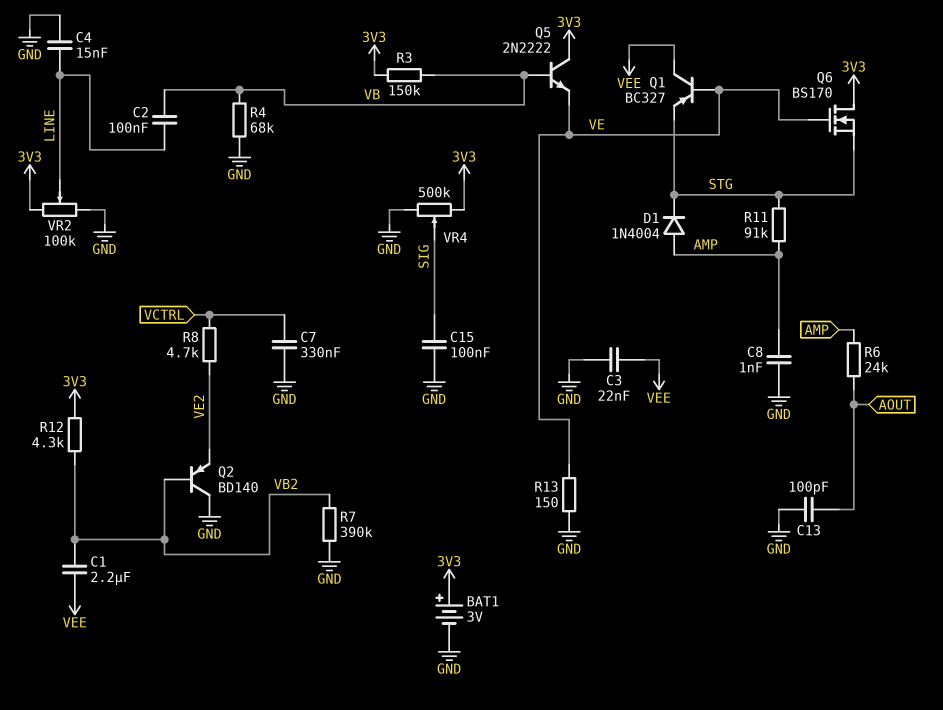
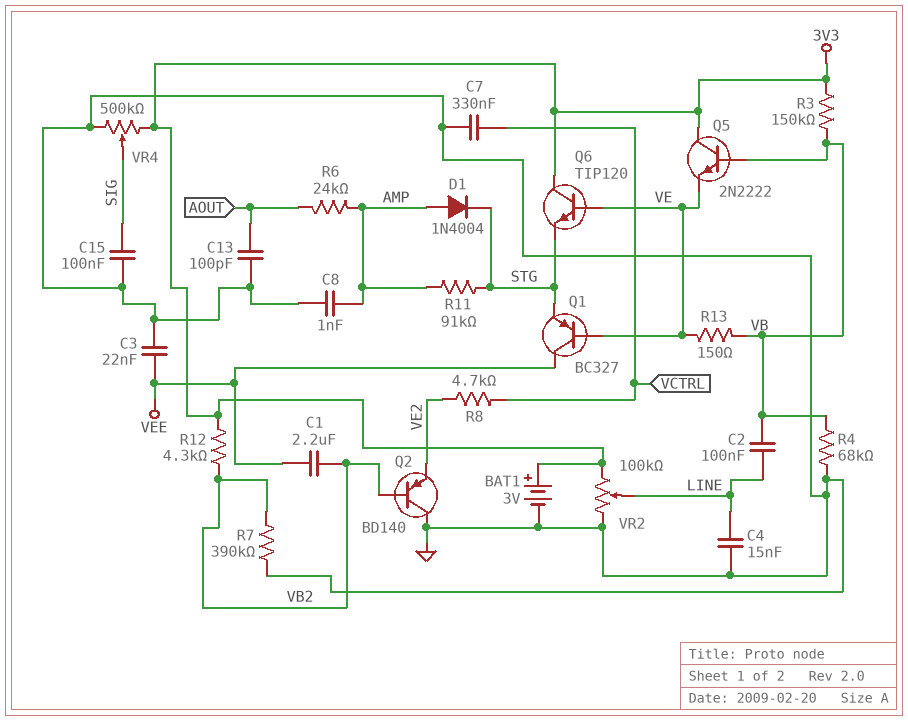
Q6: NMOS BS170 (G VE, D 3V3, S STG) -> NPN TIP120 (B VE, C 3V3, E STG)
R13: 150 (GND, VE) -> 150 (VB, VE)

